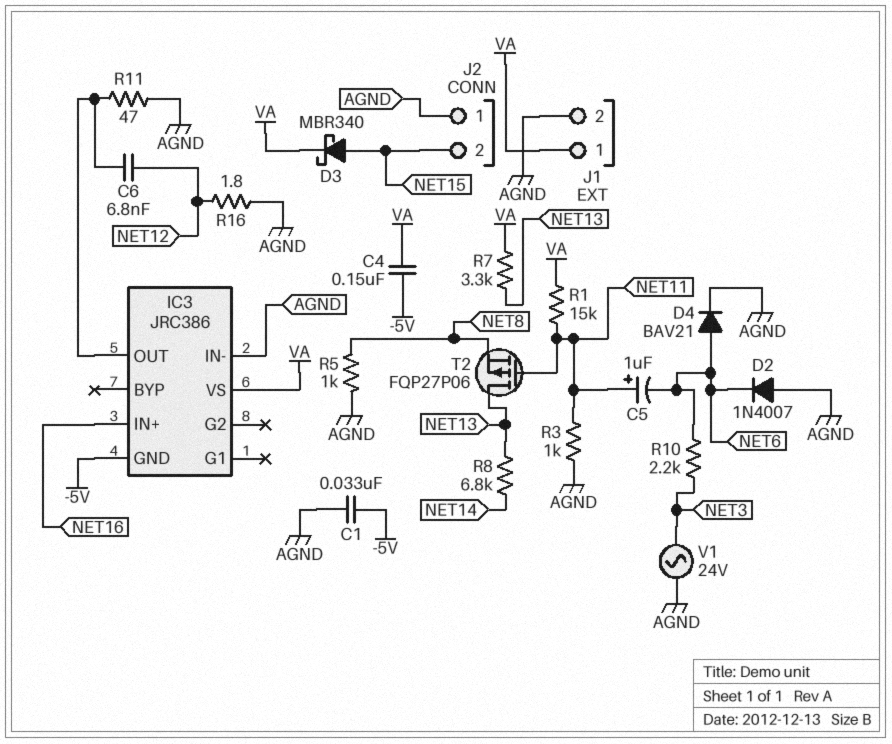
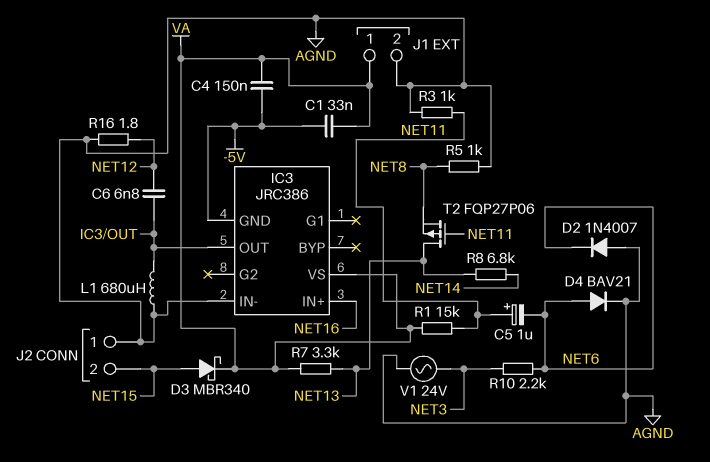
C1: 33nF (-5V, AGND) -> 33nF (-5V, VA)
L1: none -> 680uH (AGND, IC3/OUT)
R11: 47 (AGND, IC3/OUT) -> none

